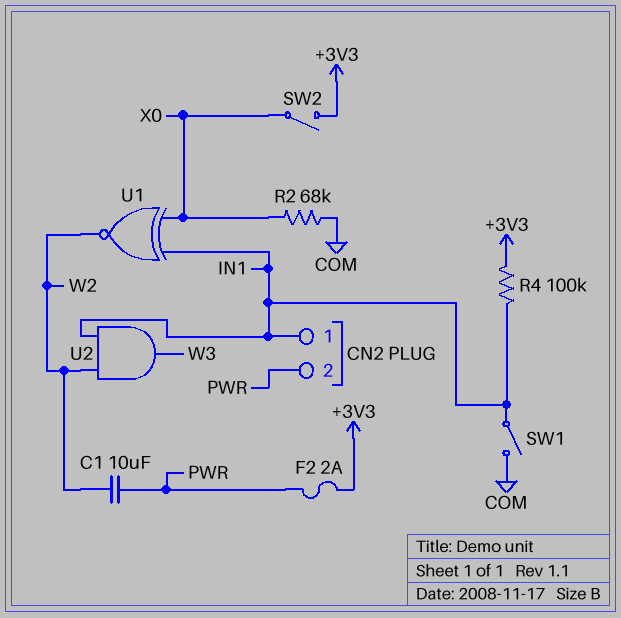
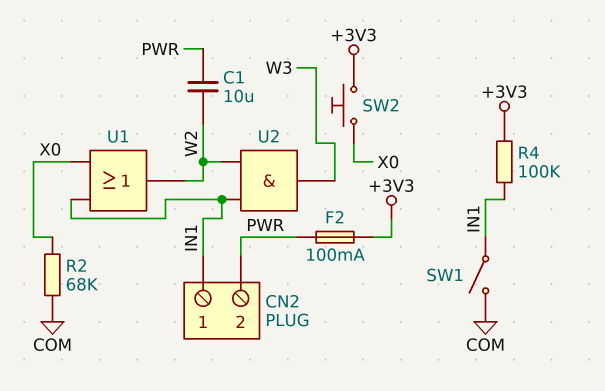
F2: 2A (+3V3, PWR) -> 100mA (+3V3, PWR)
SW2: switch (+3V3, X0) -> button (+3V3, X0)
U1: XNOR (in IN1, in X0, out W2) -> OR (in IN1, in X0, out W2)

